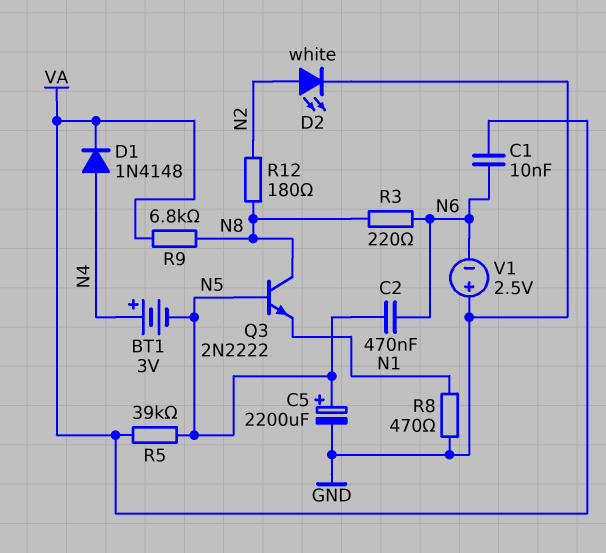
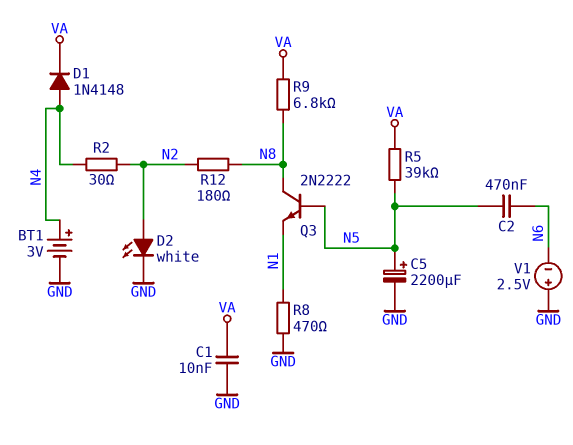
BT1: 3V (plus N4, minus N5) -> 3V (plus N4, minus GND)
C1: 10nF (N6, VA) -> 10nF (GND, VA)
R2: none -> 30 (N2, N4)
R3: 220 (N6, N8) -> none

